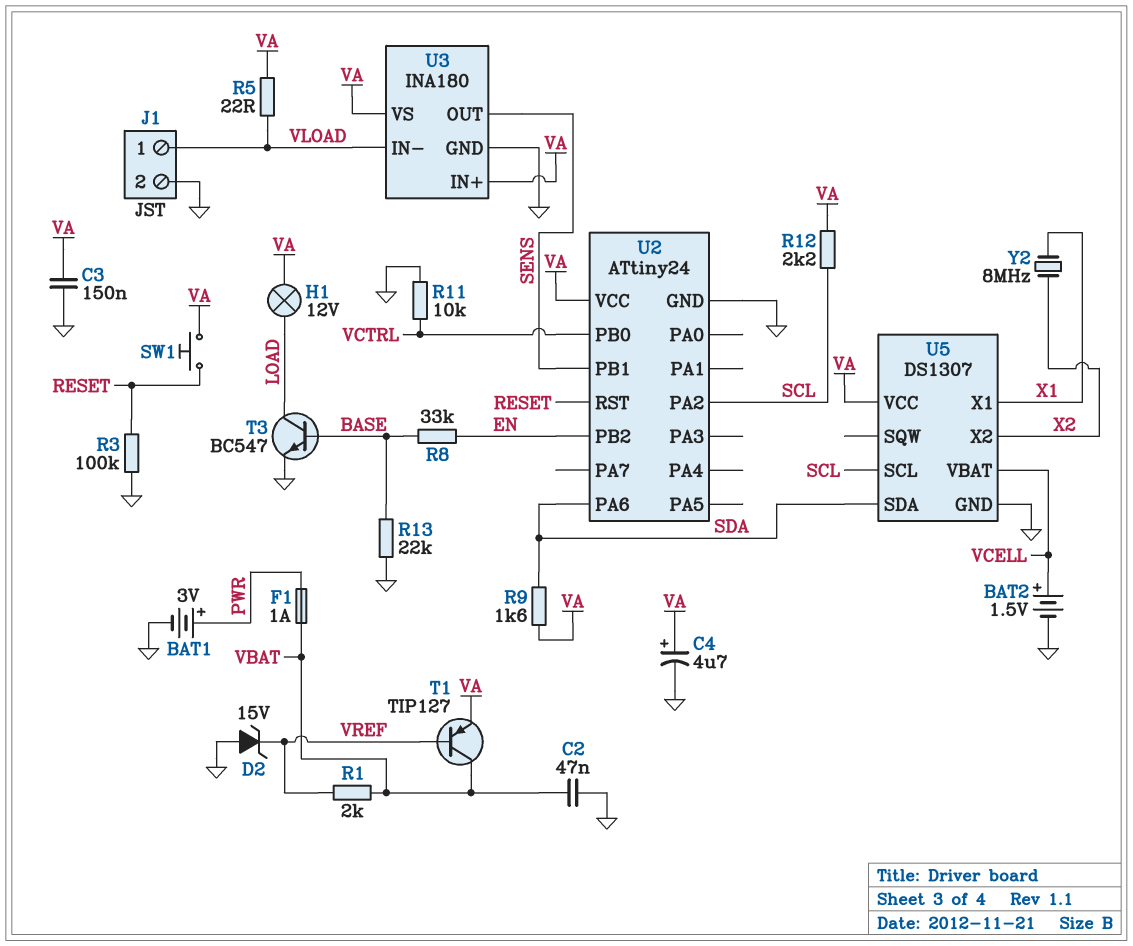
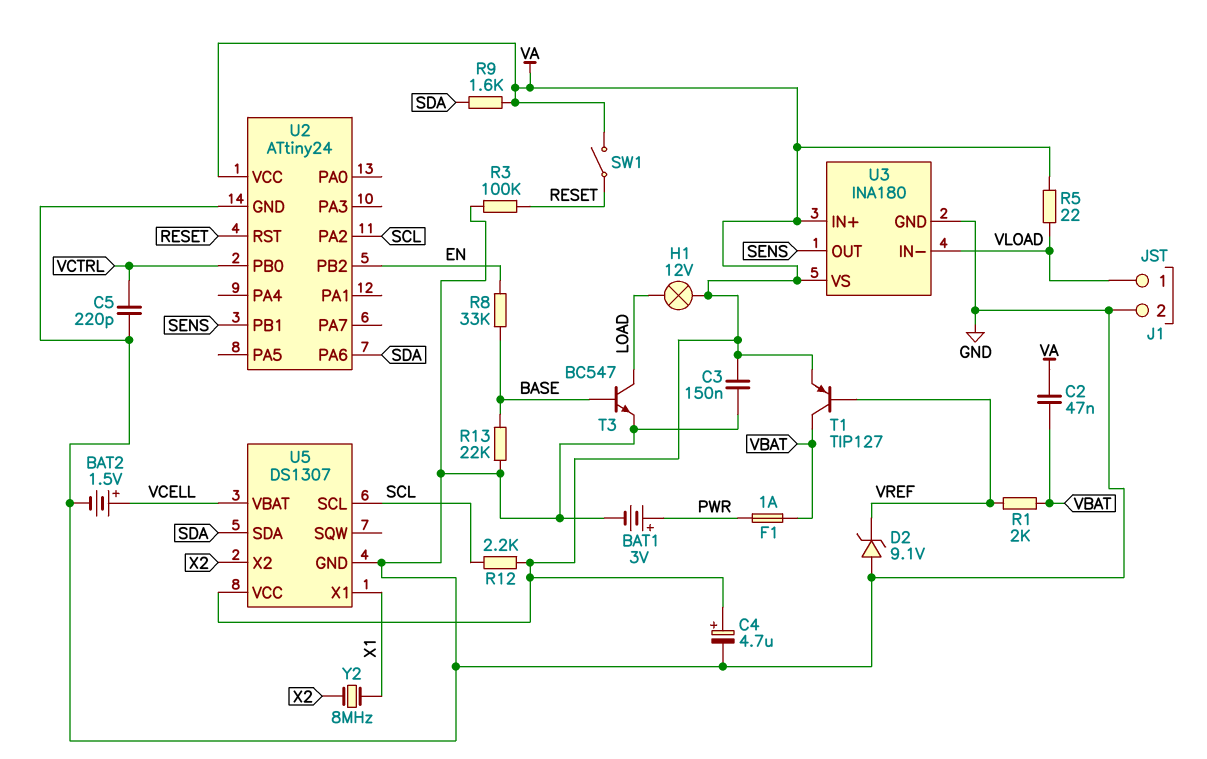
C2: 47nF (GND, VBAT) -> 47nF (VA, VBAT)
C5: none -> 220pF (GND, VCTRL)
D2: zener 15V (A GND, K VREF) -> zener 9.1V (A GND, K VREF)
R11: 10k (GND, VCTRL) -> none
SW1: button (RESET, VA) -> switch (RESET, VA)

